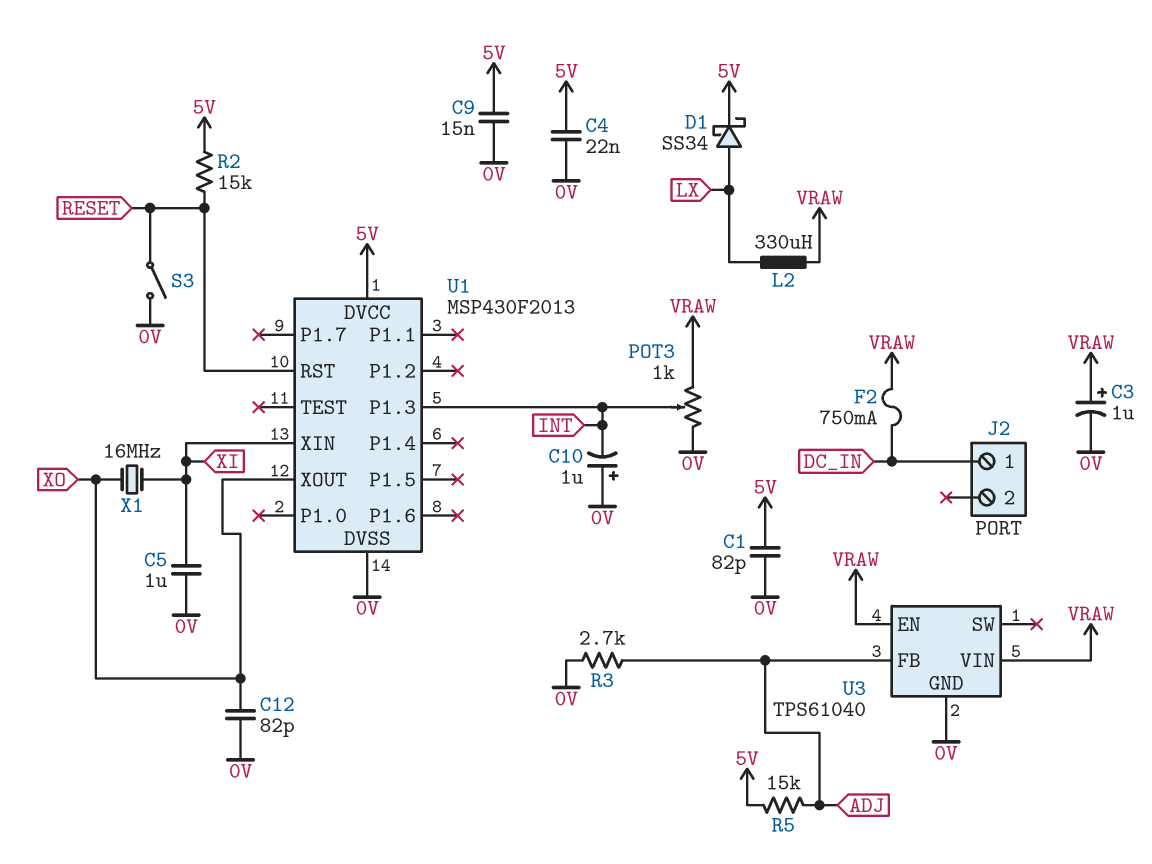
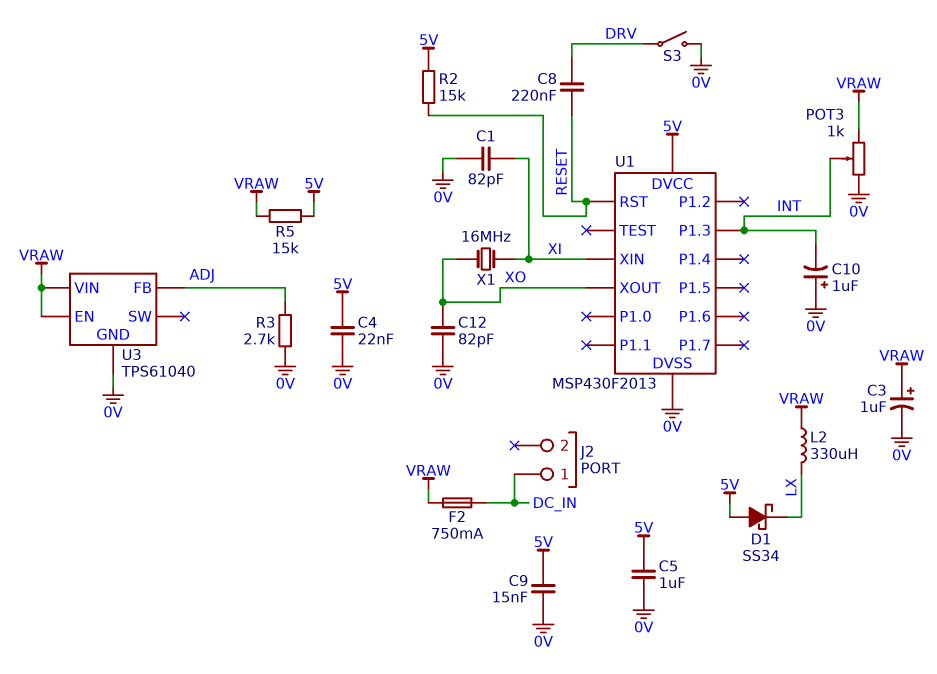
C1: 82pF (0V, 5V) -> 82pF (0V, XI)
C5: 1uF (0V, XI) -> 1uF (0V, 5V)
C8: none -> 220nF (DRV, RESET)
D1: schottky SS34 (A LX, K 5V) -> schottky SS34 (A 5V, K LX)
R5: 15k (5V, ADJ) -> 15k (5V, VRAW)
S3: switch (0V, RESET) -> switch (0V, DRV)

